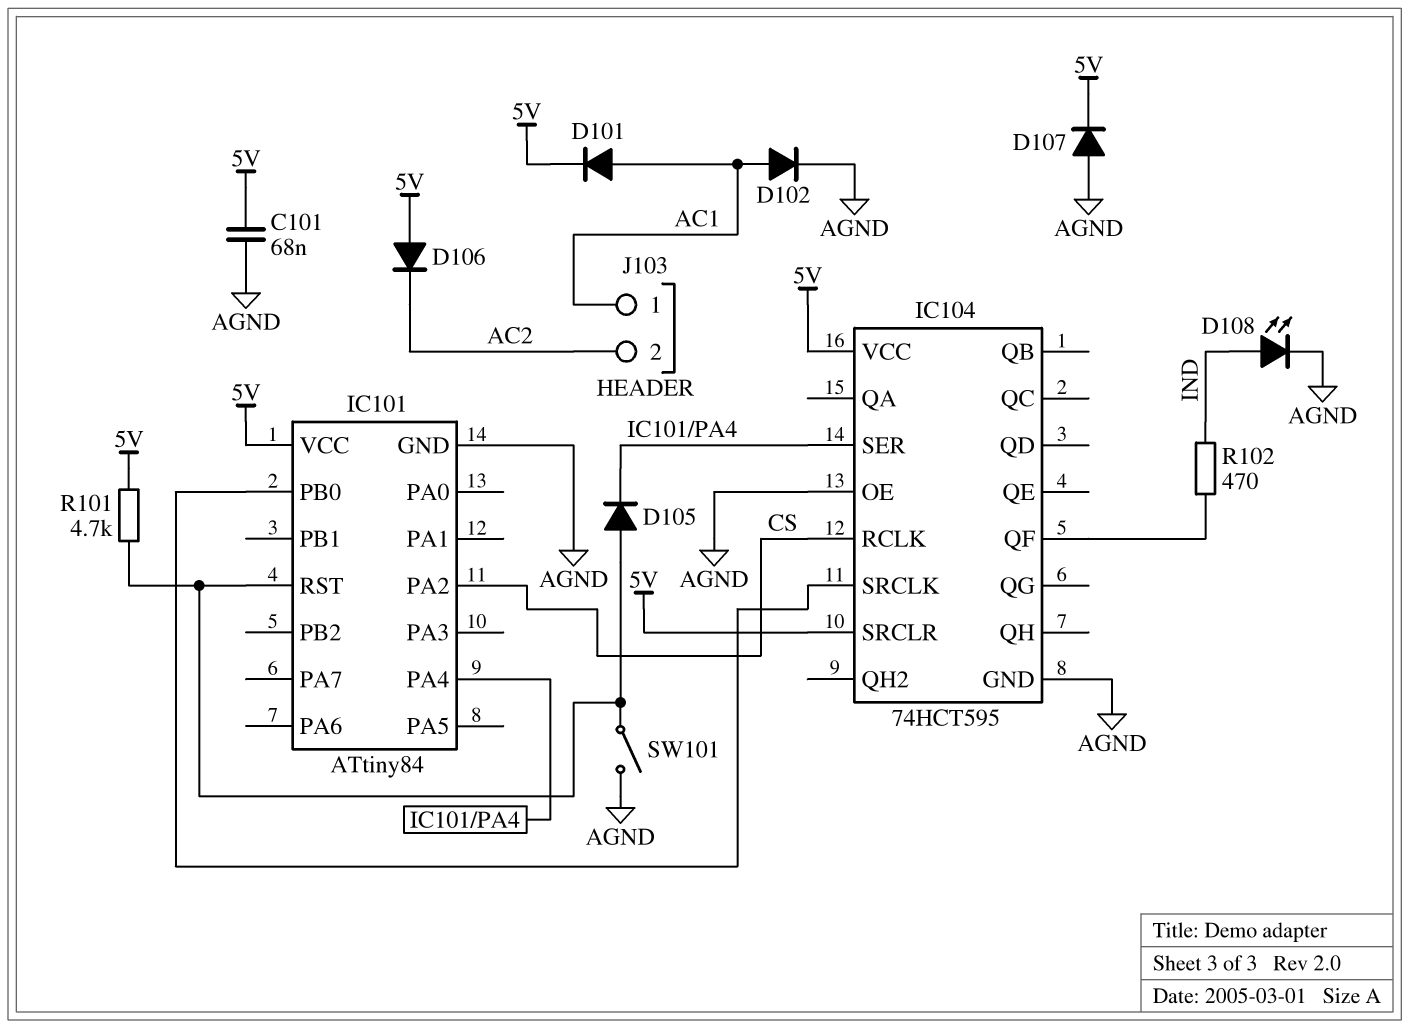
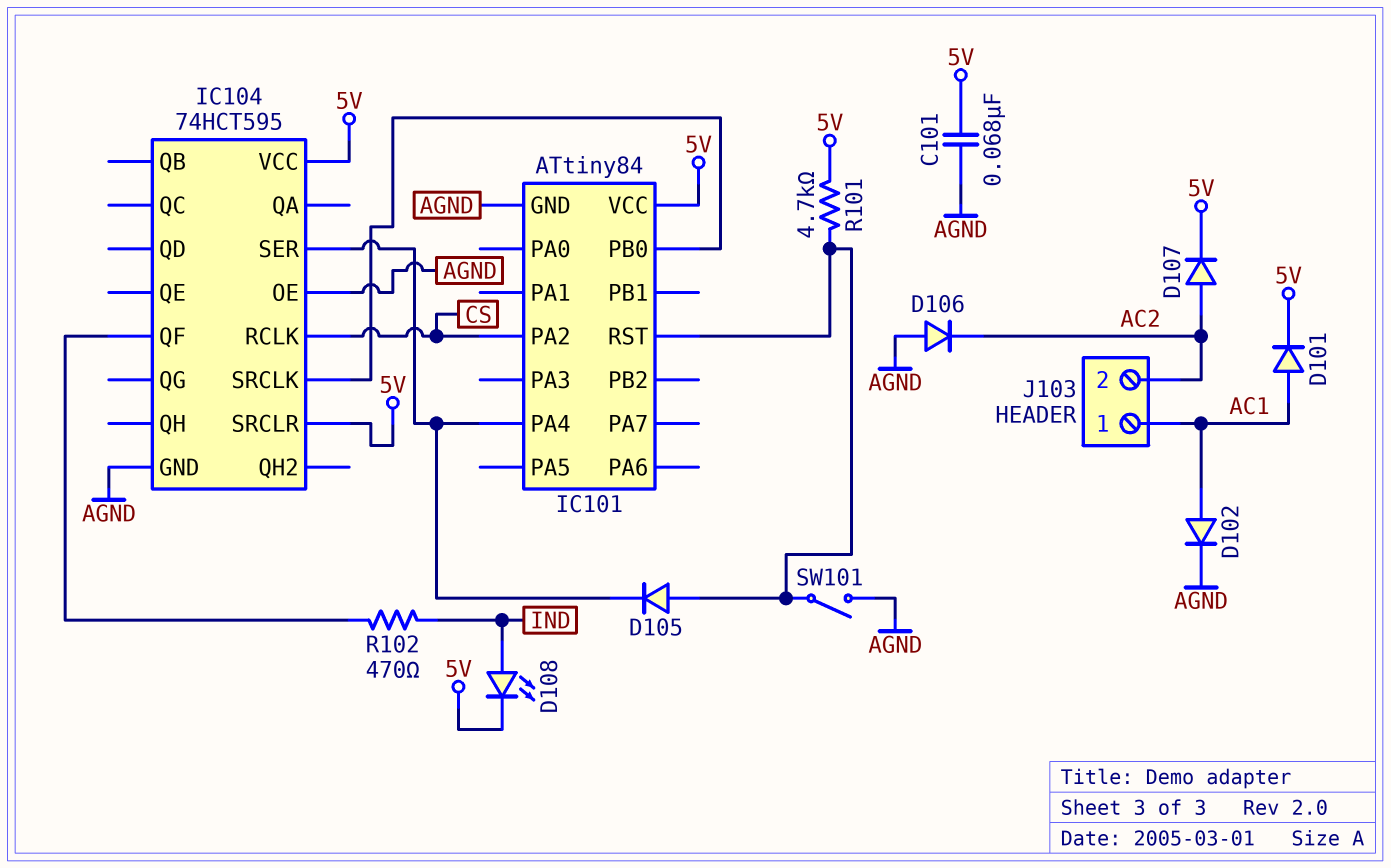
D106: diode (A 5V, K AC2) -> diode (A AGND, K AC2)
D107: diode (A AGND, K 5V) -> diode (A AC2, K 5V)
D108: LED (A IND, K AGND) -> LED (A IND, K 5V)

